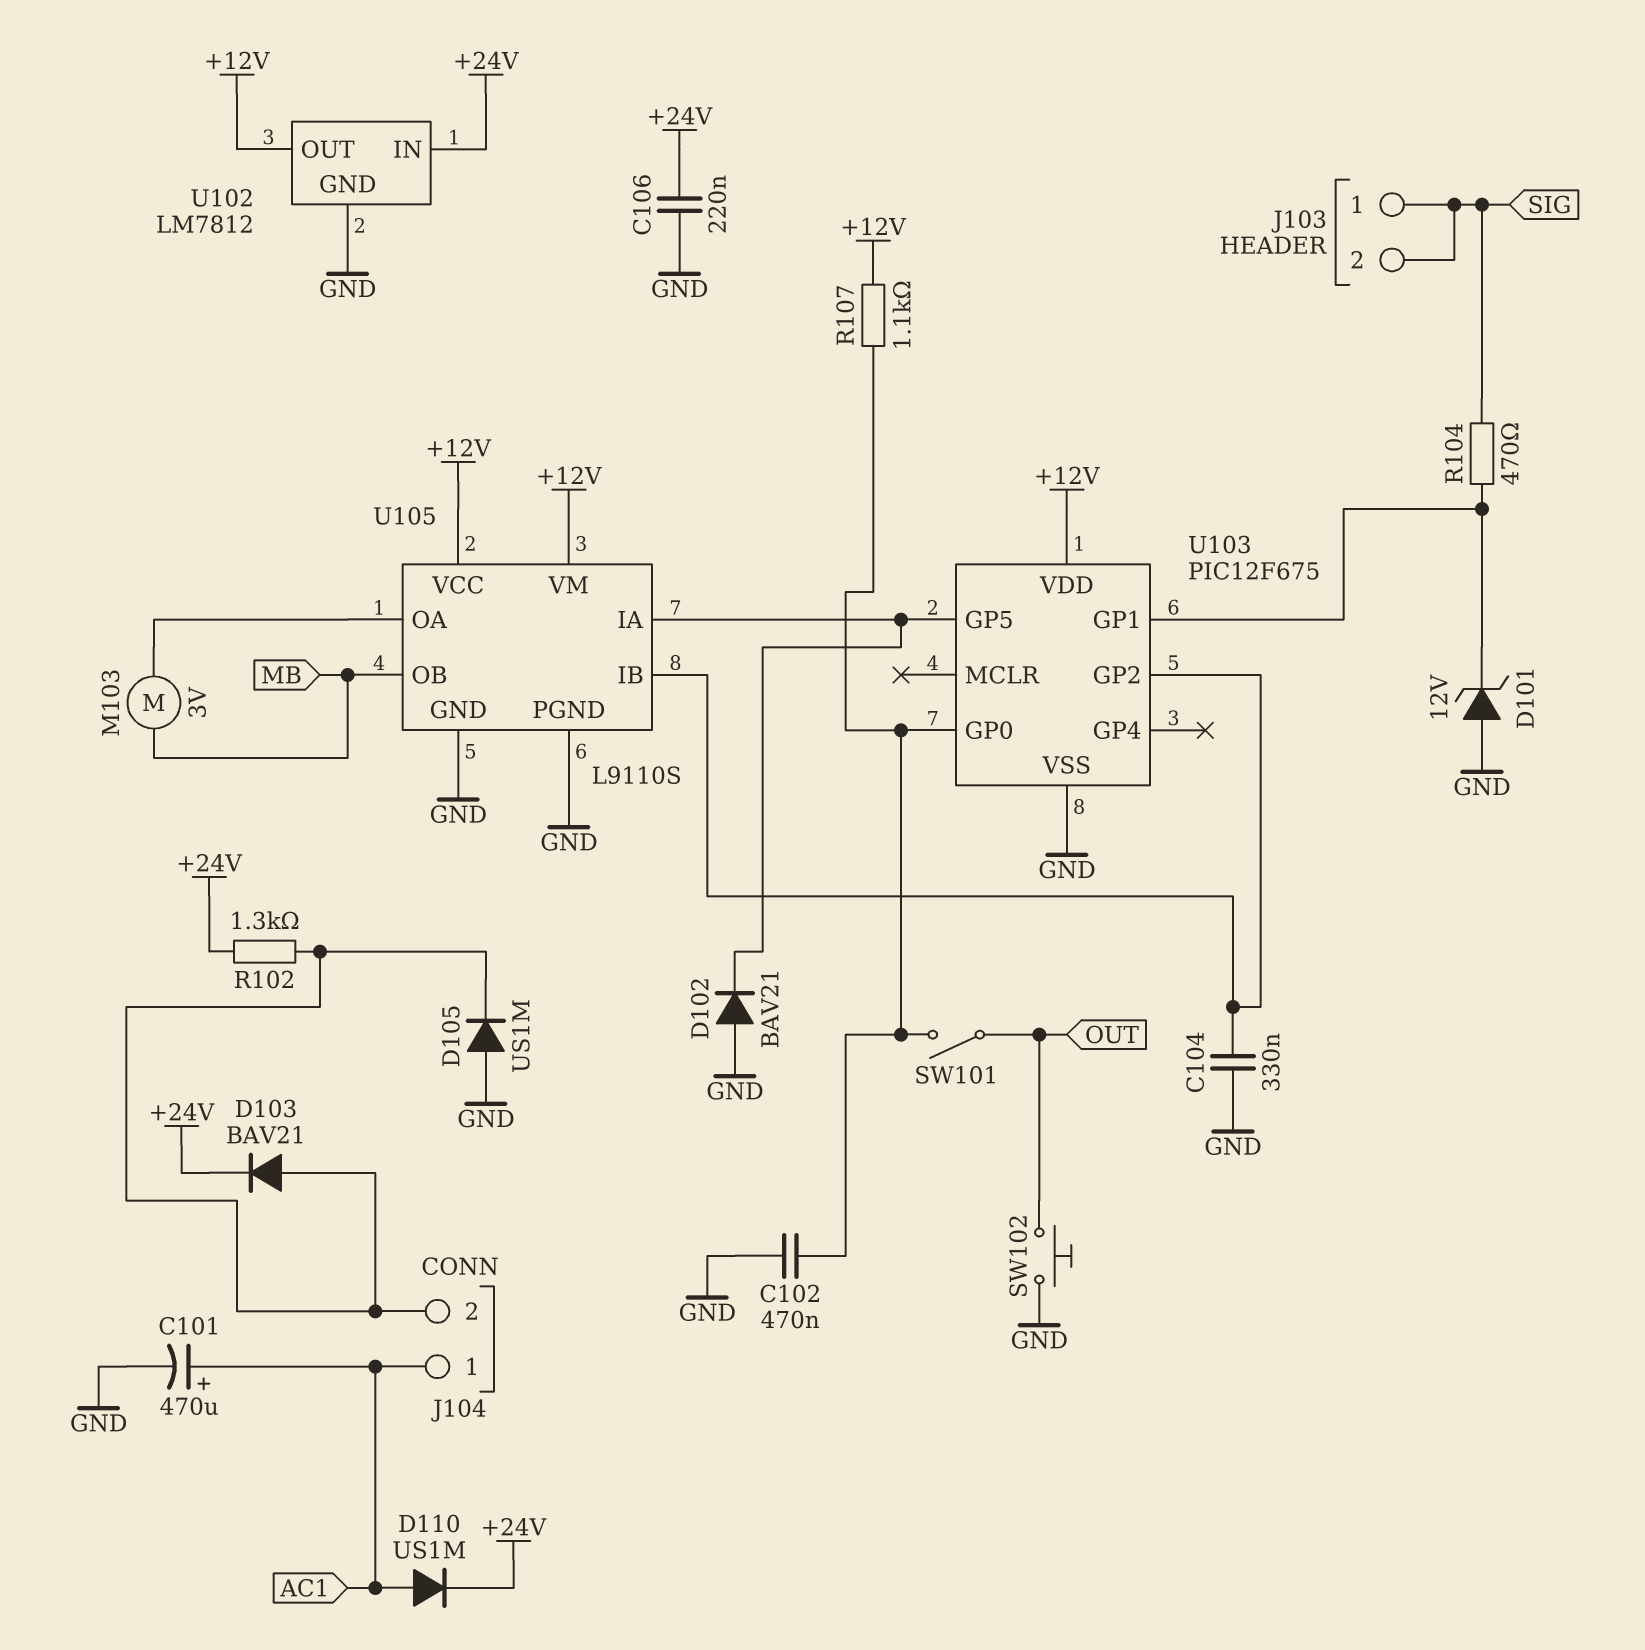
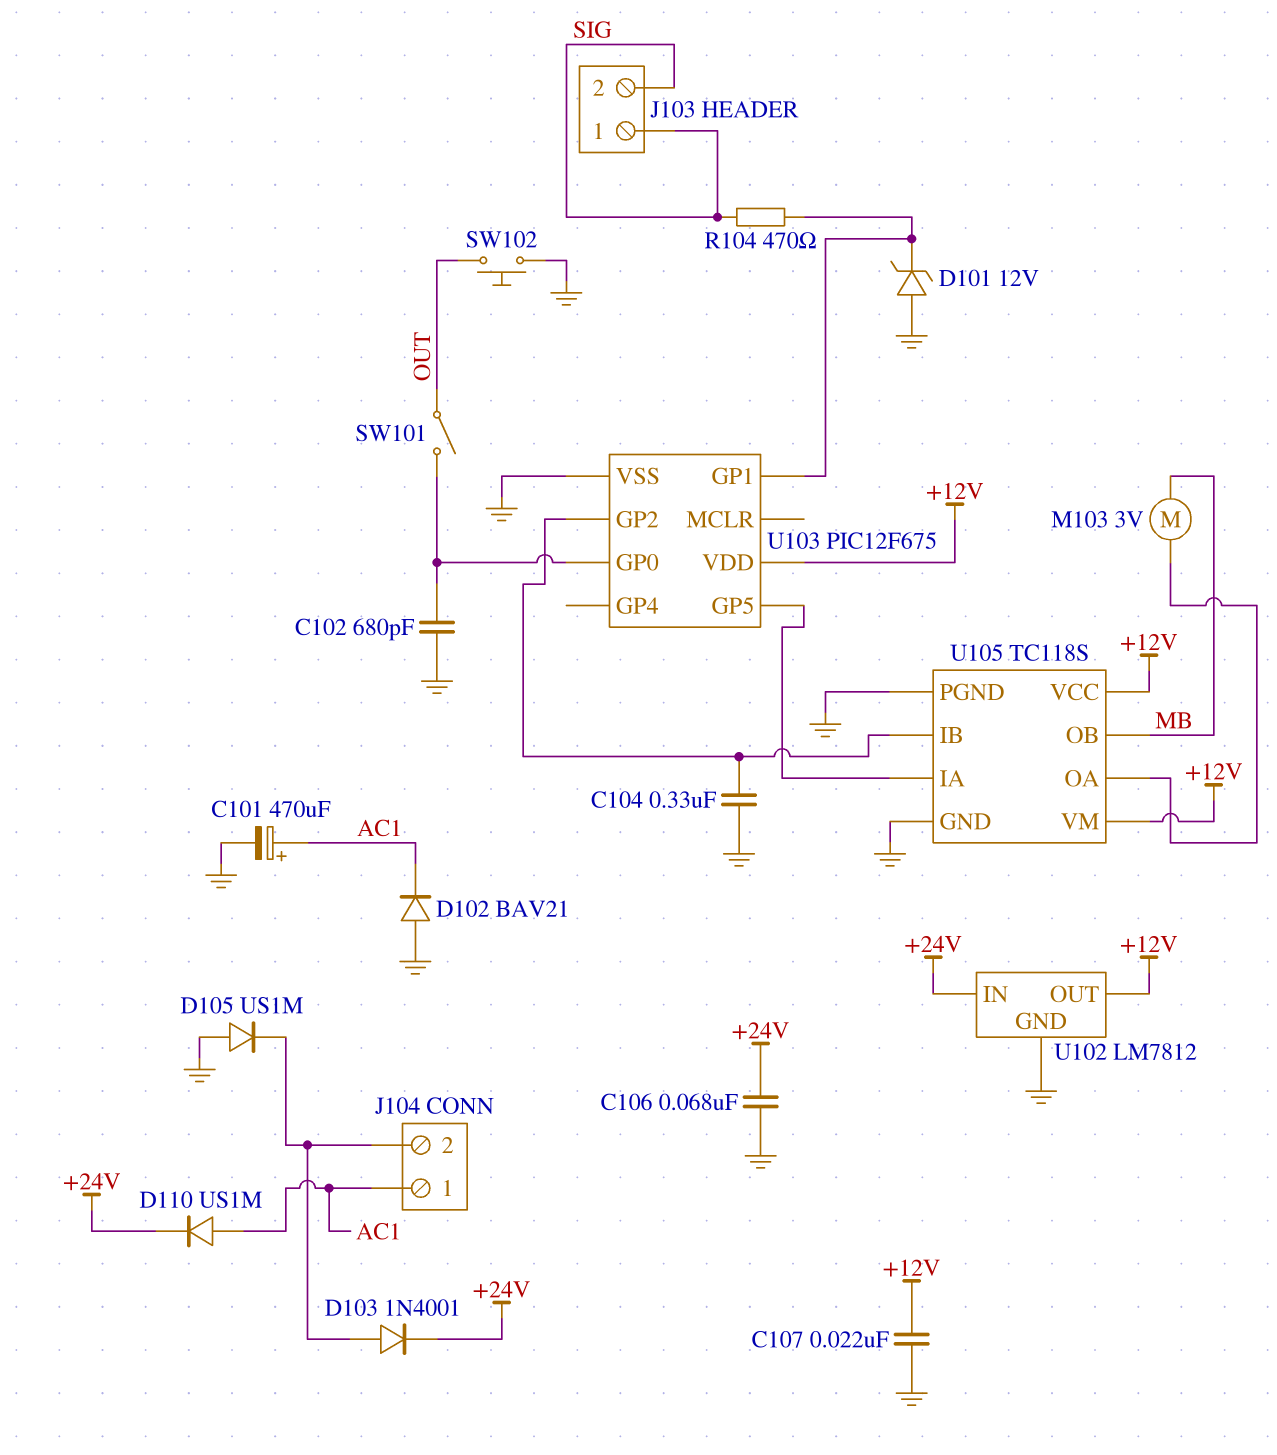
C102: 470nF (GND, U103/GP0) -> 680pF (GND, U103/GP0)
C106: 220nF (+24V, GND) -> 68nF (+24V, GND)
C107: none -> 22nF (+12V, GND)
D102: diode BAV21 (A GND, K U103/GP5) -> diode BAV21 (A GND, K AC1)
D103: diode BAV21 (A J104/2, K +24V) -> diode 1N4001 (A J104/2, K +24V)
R102: 1.3k (+24V, J104/2) -> none
R107: 1.1k (+12V, U103/GP0) -> none
U105: L9110S -> TC118S

